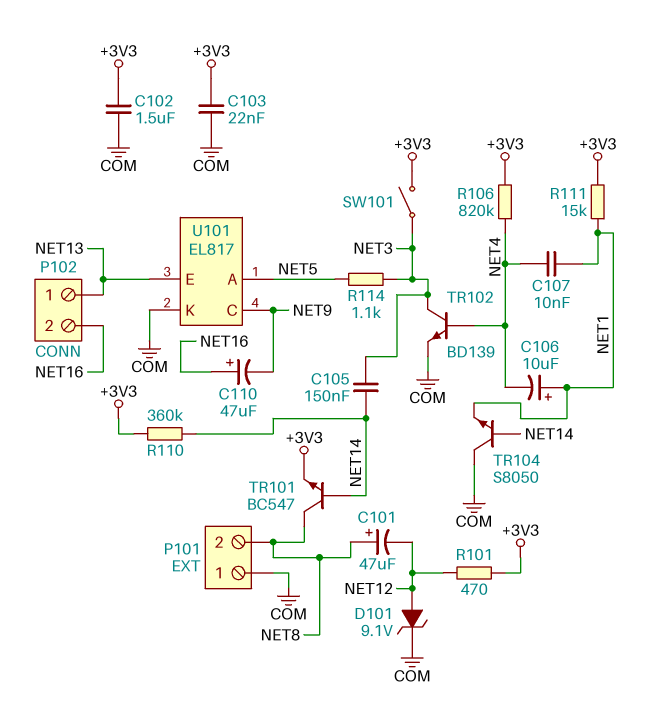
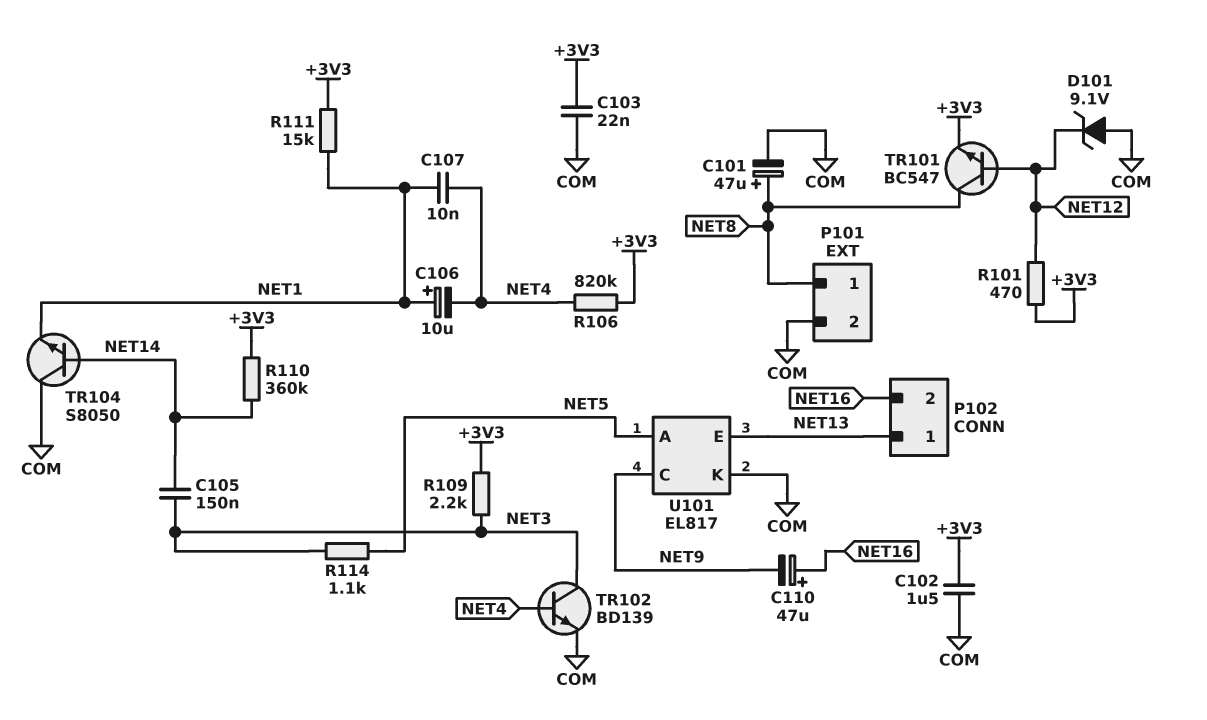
C101: 47uF (plus NET8, minus NET12) -> 47uF (plus NET8, minus COM)
D101: zener 9.1V (A NET12, K COM) -> zener 9.1V (A COM, K NET12)
P101 pin 1: COM -> NET8
P101 pin 2: NET8 -> COM
R109: none -> 2.2k (+3V3, NET3)
SW101: switch (+3V3, NET3) -> none
TR101: NPN BC547 (B NET14, C NET8, E +3V3) -> NPN BC547 (B NET12, C NET8, E +3V3)

